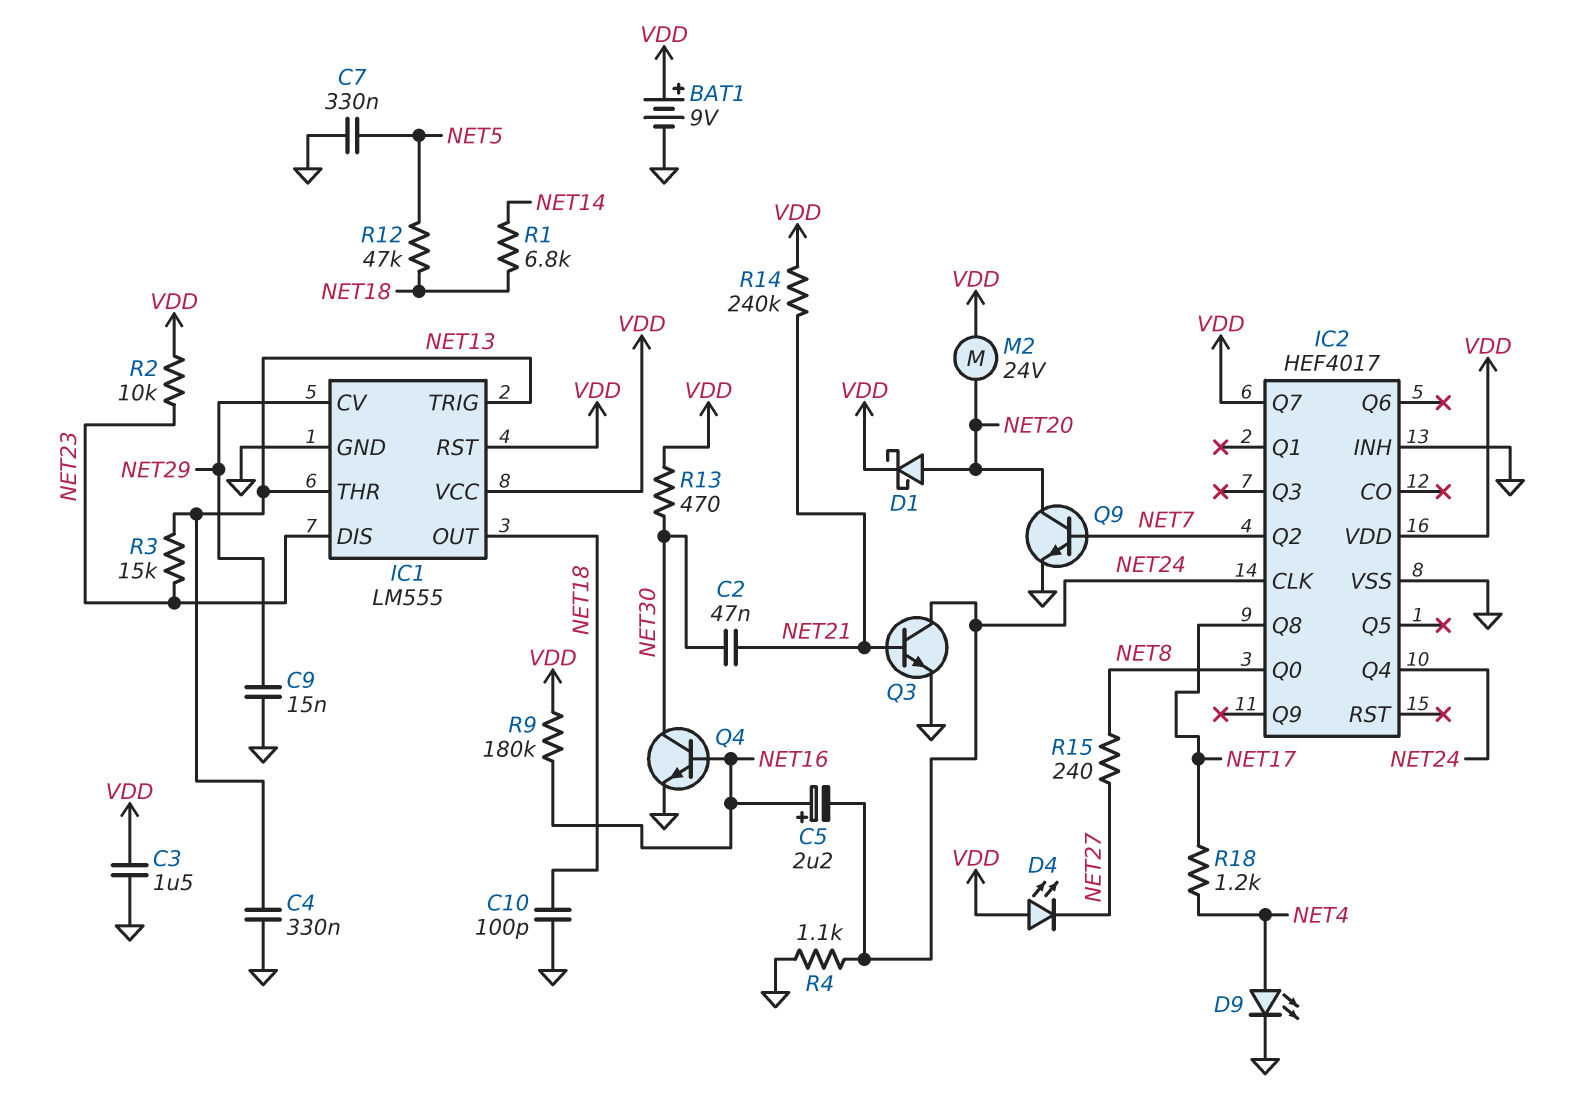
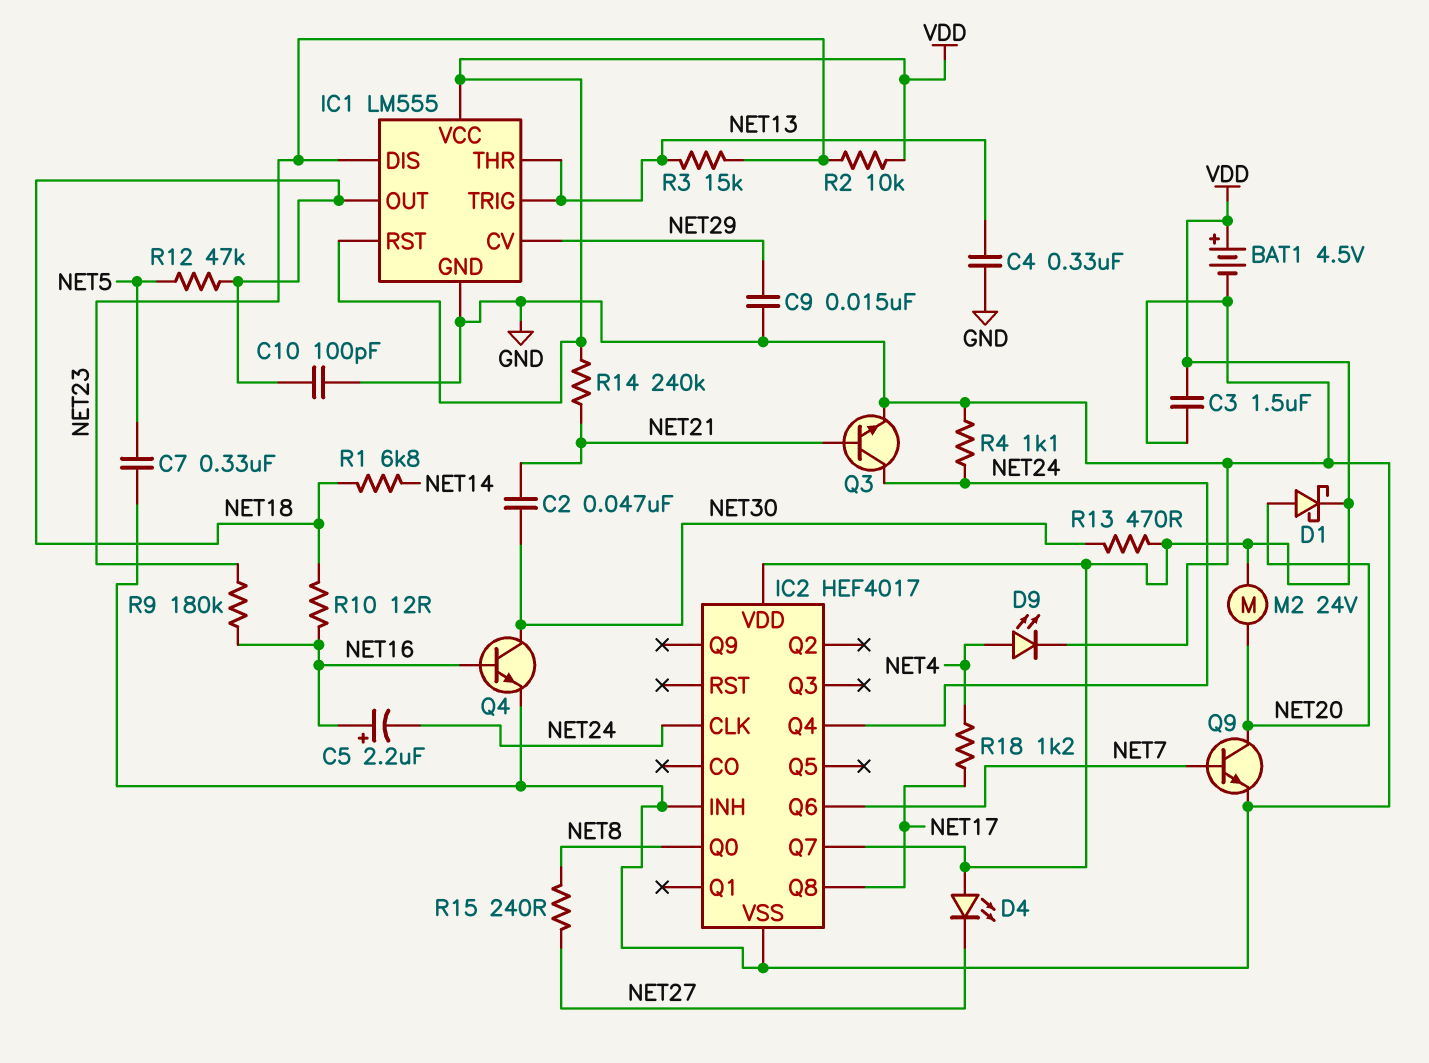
BAT1: 9V (plus VDD, minus GND) -> 4.5V (plus VDD, minus GND)
IC2 pin Q2: NET7 -> none
IC2 pin Q6: none -> NET7
R9: 180k (NET16, VDD) -> 180k (NET16, NET23)
R10: none -> 12 (NET16, NET18)

